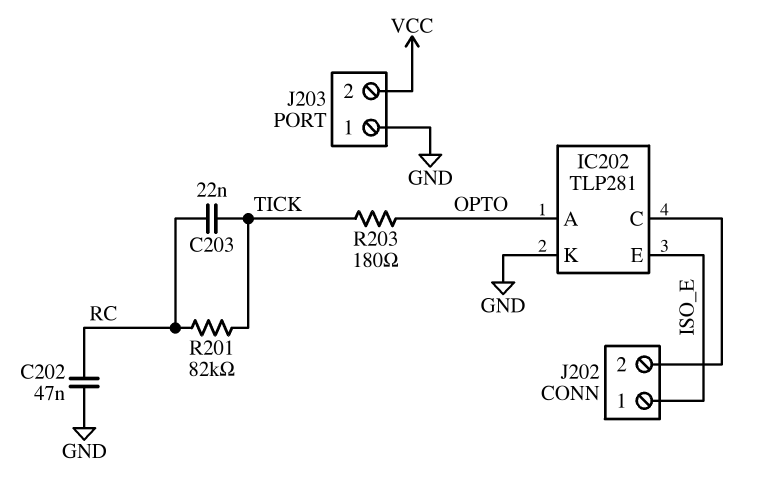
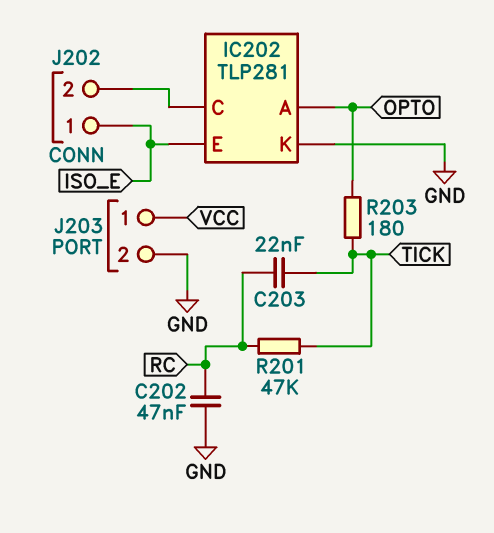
J203 pin 1: GND -> VCC
J203 pin 2: VCC -> GND
R201: 82k (RC, TICK) -> 47k (RC, TICK)

